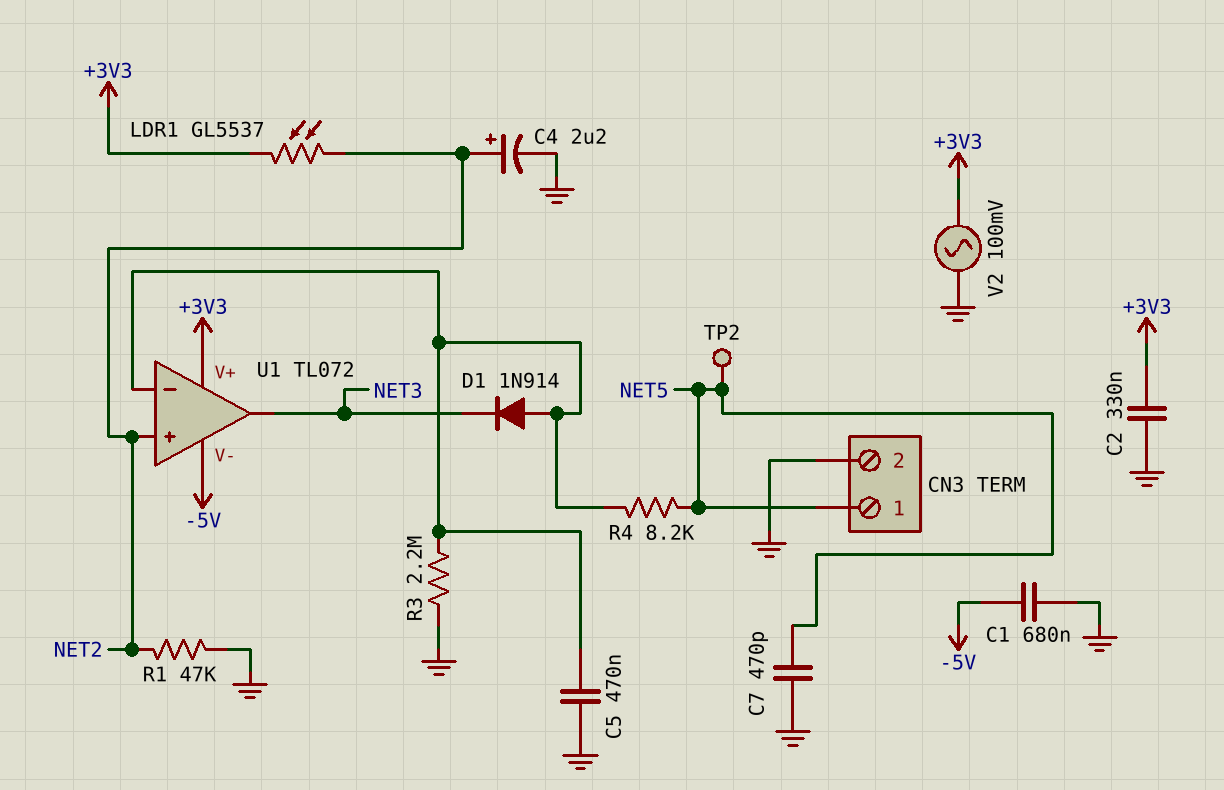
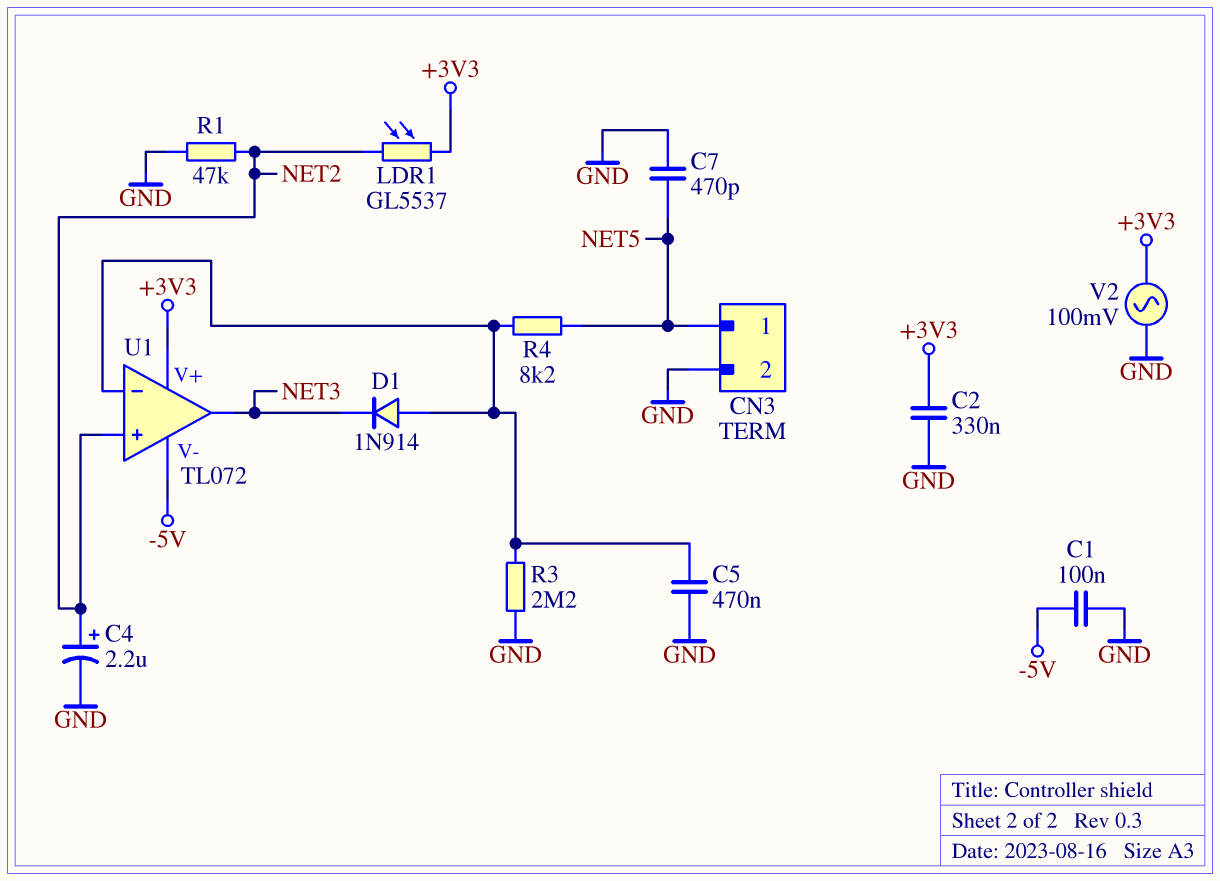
C1: 680nF (-5V, GND) -> 100nF (-5V, GND)
TP2: test point (NET5) -> none

